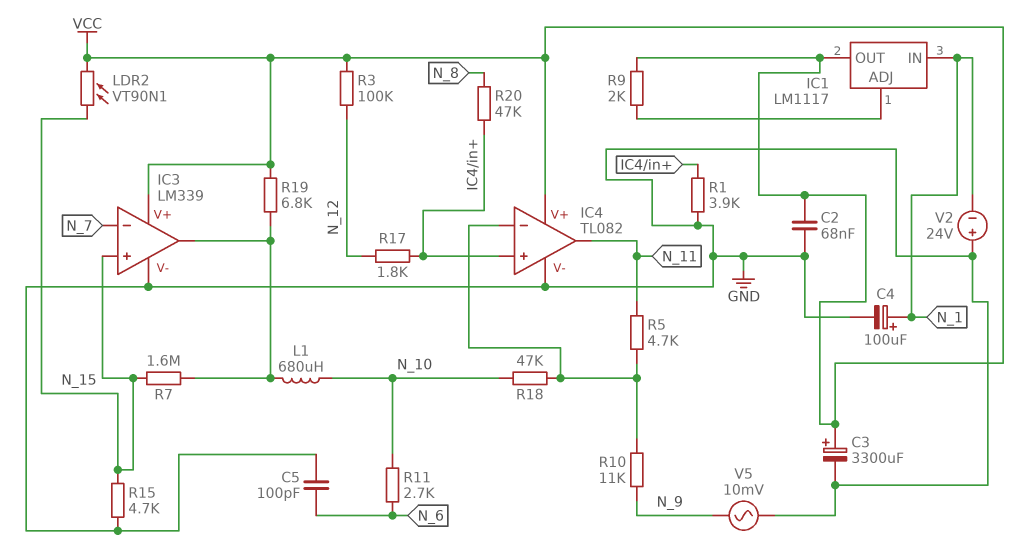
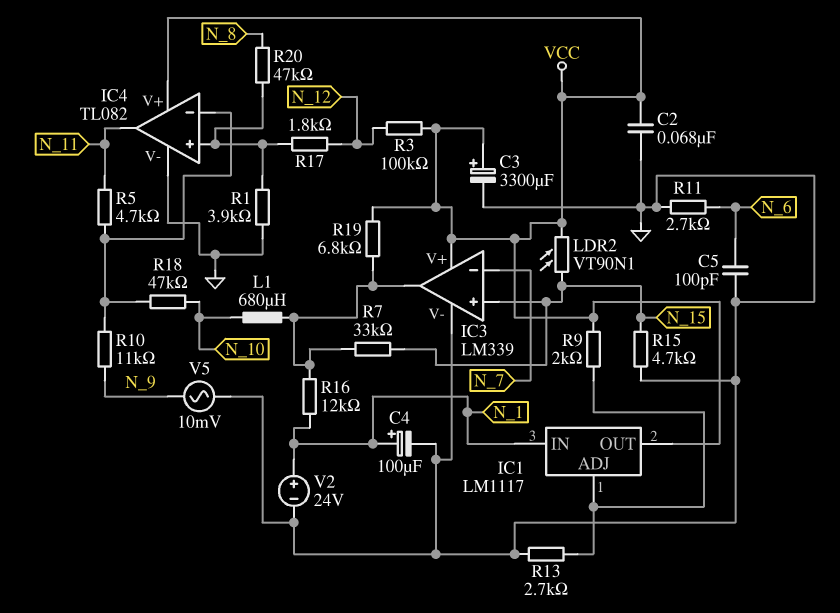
R7: 1.6M (IC3/out, N_15) -> 33k (IC3/out, N_15)
R11: 2.7k (N_6, N_10) -> 2.7k (GND, N_6)
R13: none -> 2.7k (GND, IC1/ADJ)
R16: none -> 12k (IC3/out, N_1)
V2: 24V (plus GND, minus N_1) -> 24V (plus N_1, minus GND)

